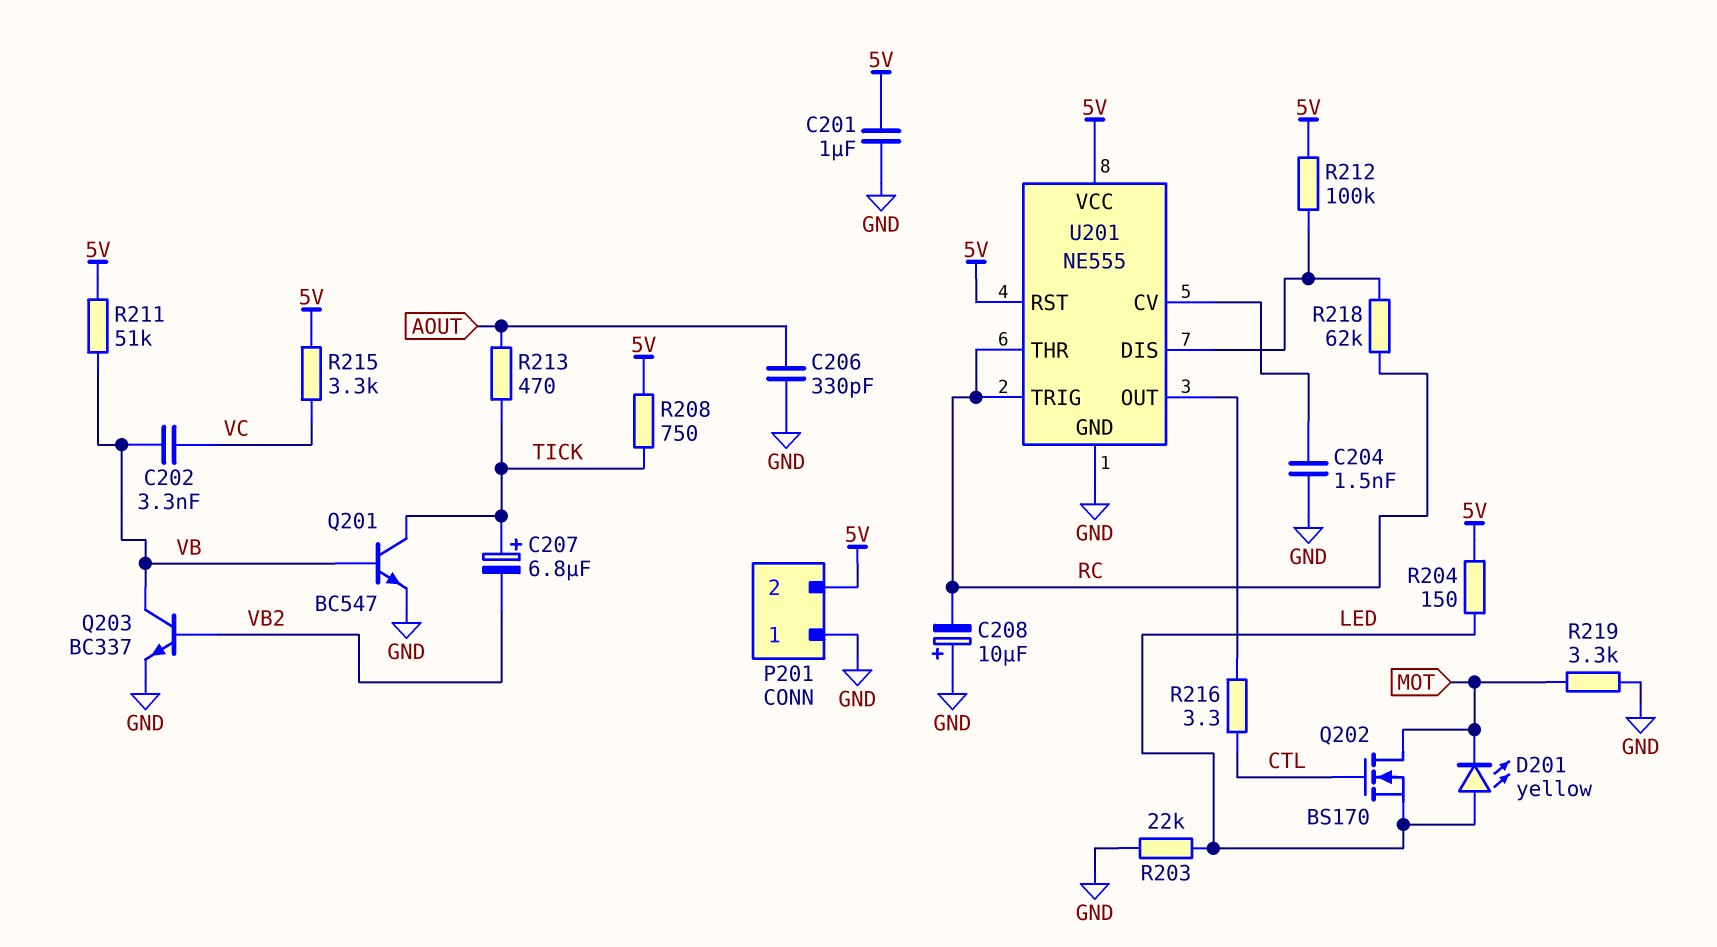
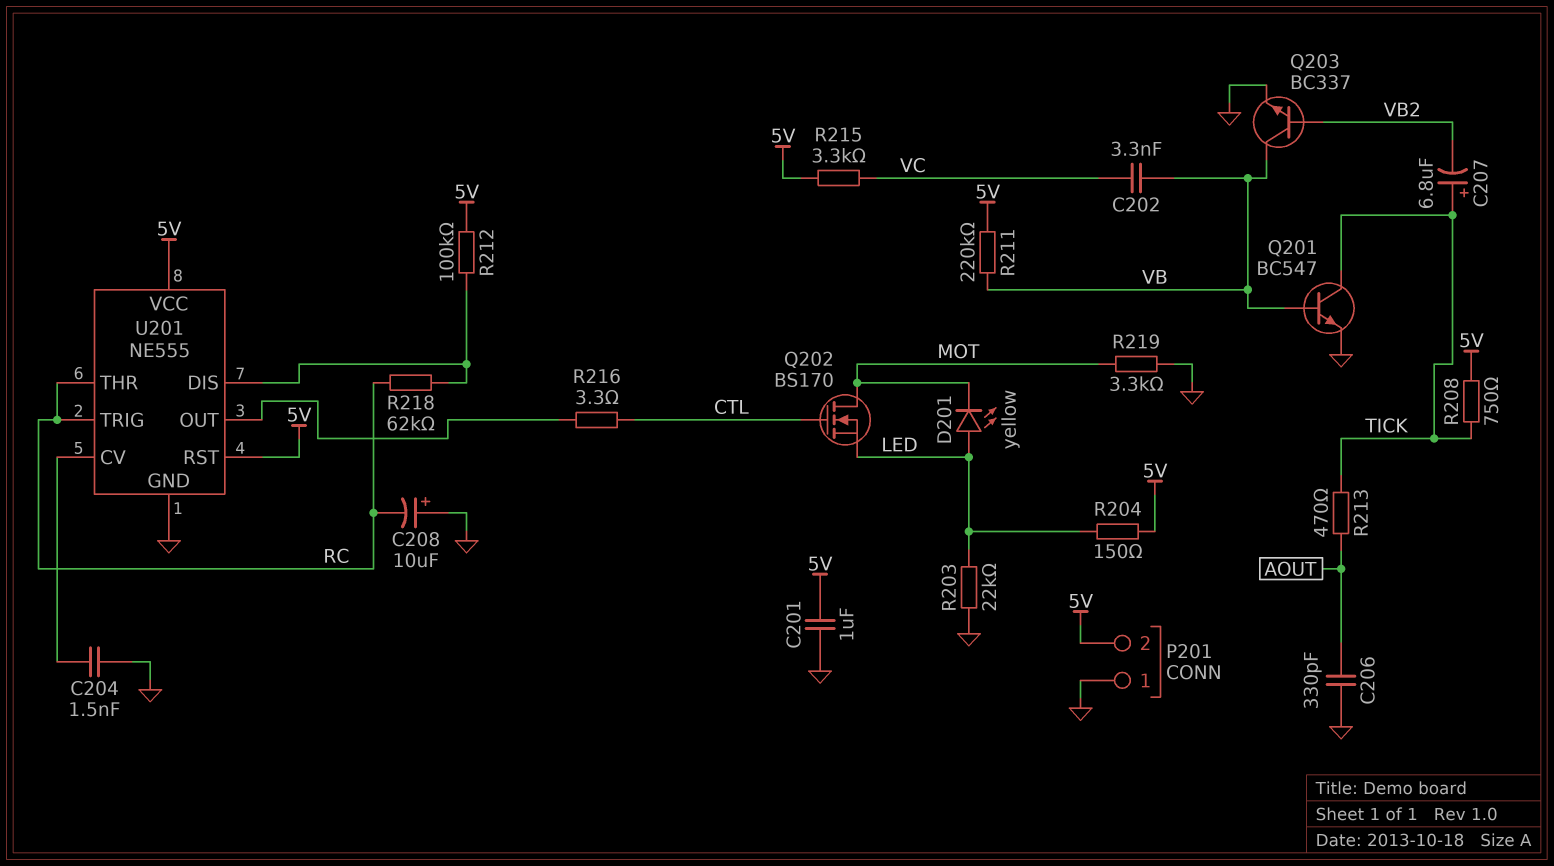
R211: 51k (5V, VB) -> 220k (5V, VB)

